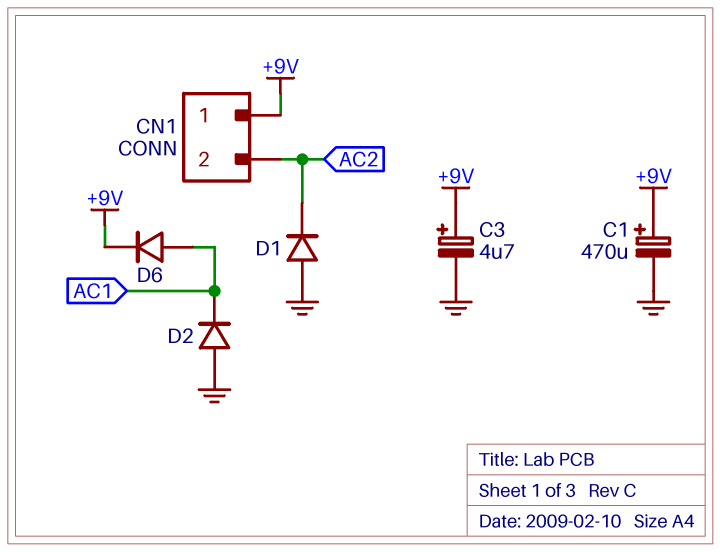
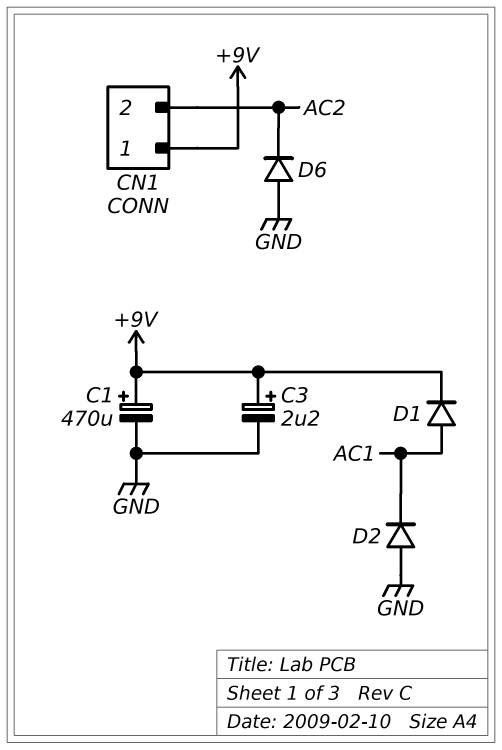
C3: 4.7uF (plus +9V, minus GND) -> 2.2uF (plus +9V, minus GND)
D1: diode (A GND, K AC2) -> diode (A AC1, K +9V)
D6: diode (A AC1, K +9V) -> diode (A GND, K AC2)

